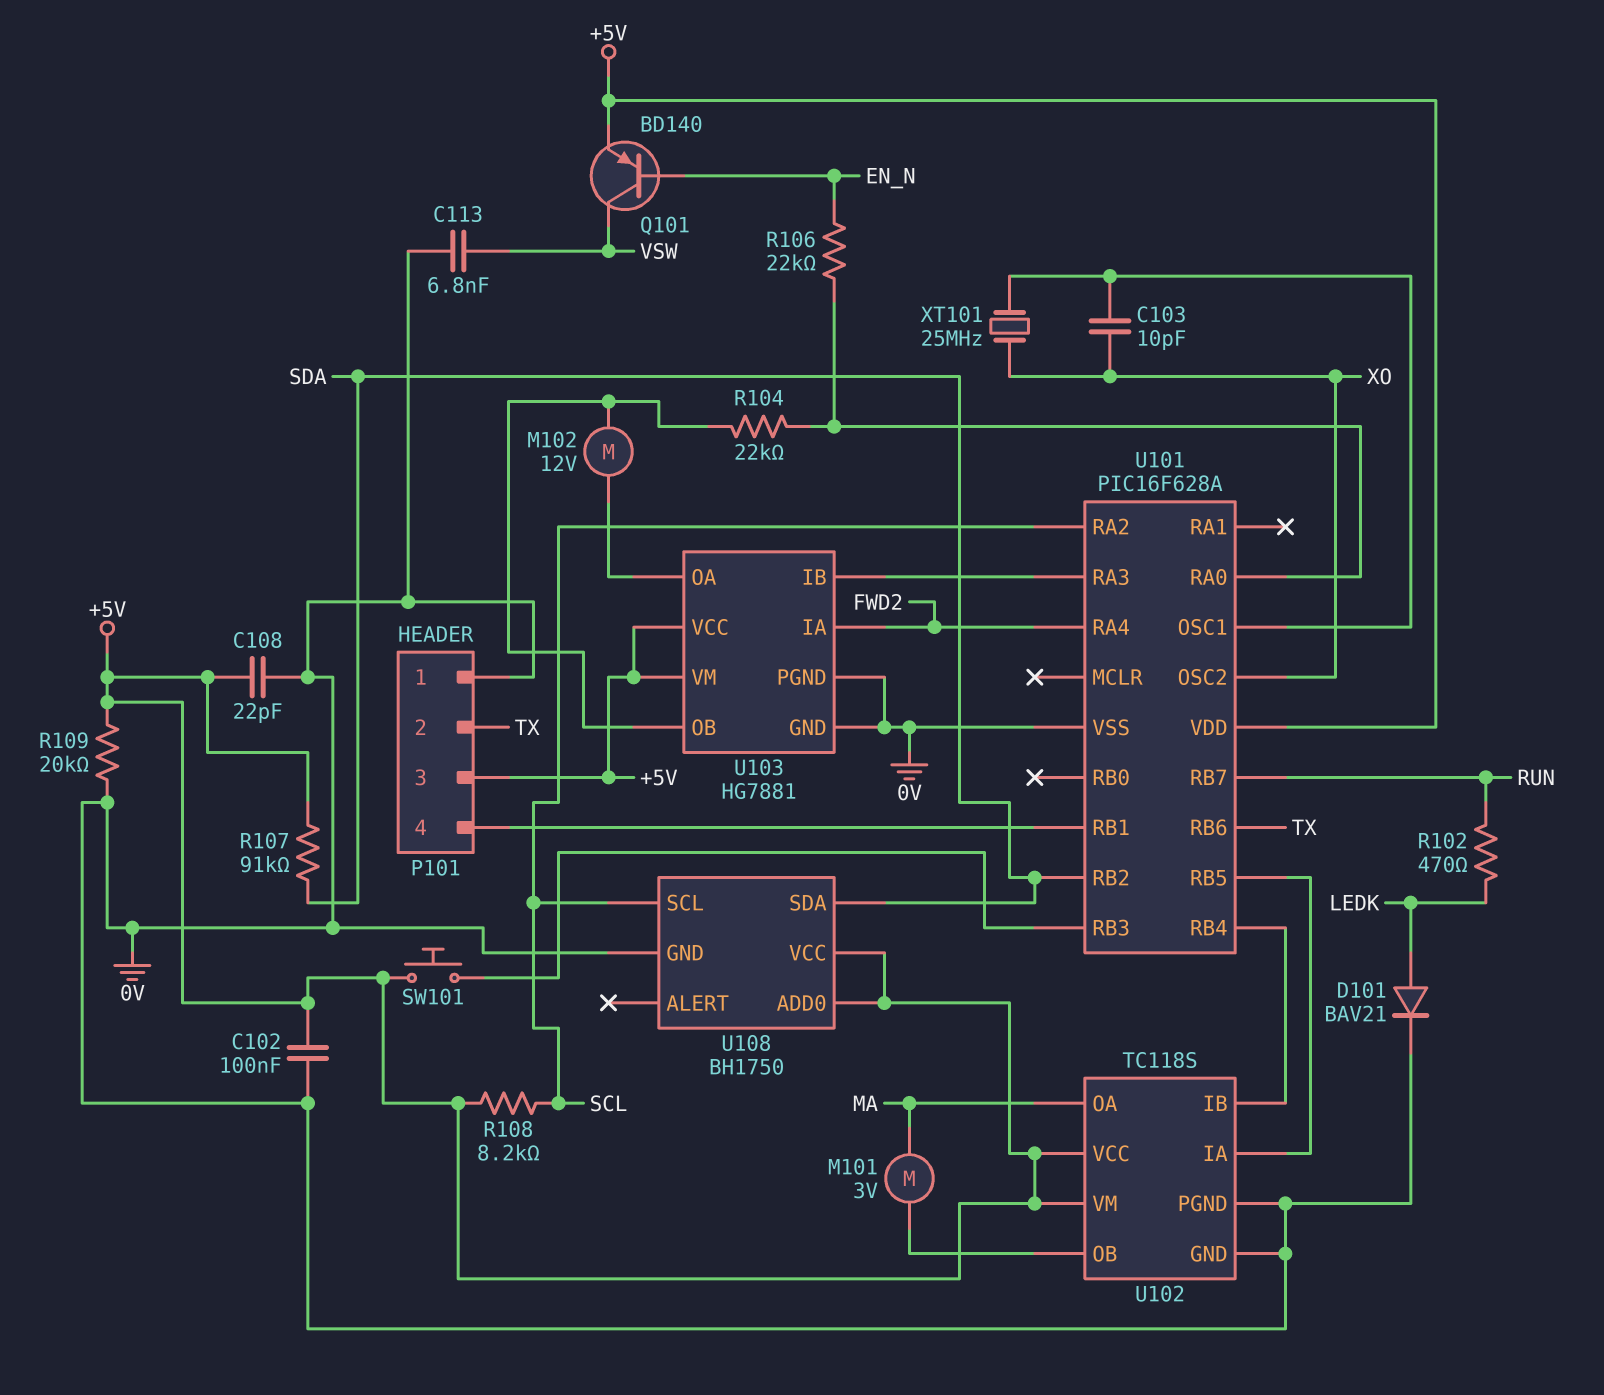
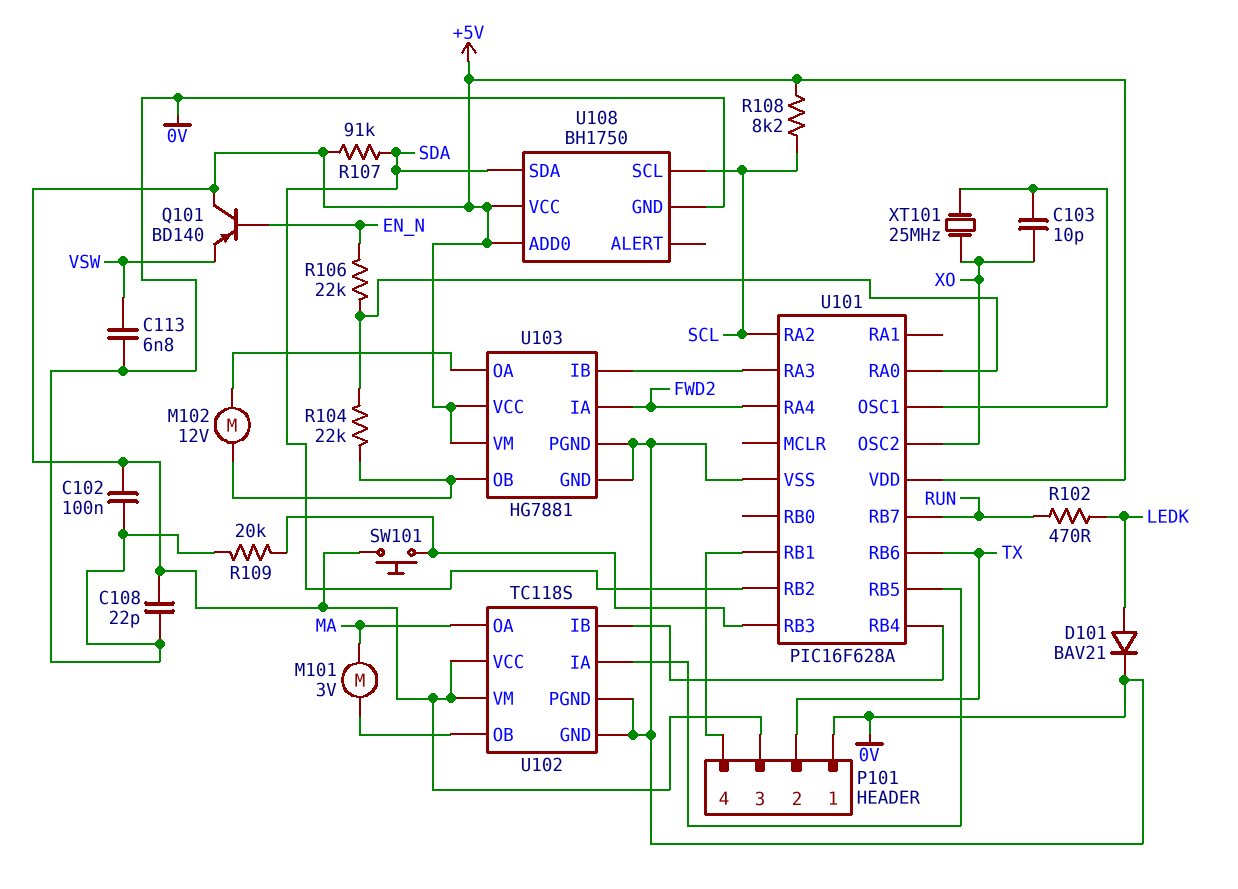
Q101: PNP BD140 (B EN_N, C VSW, E +5V) -> PNP BD140 (B EN_N, C +5V, E VSW)
R109: 20k (+5V, 0V) -> 20k (0V, U101/RB3)

